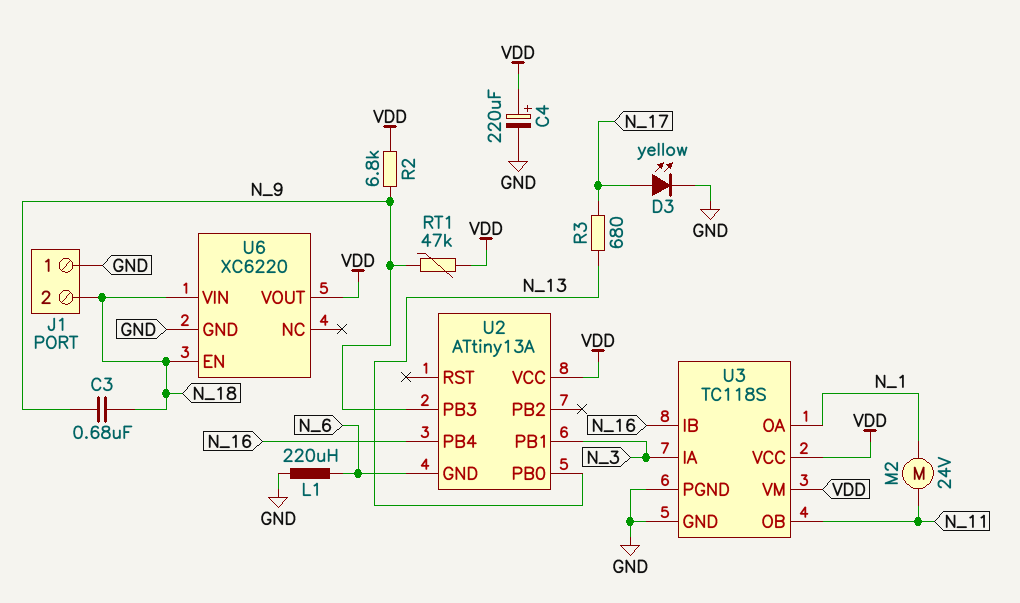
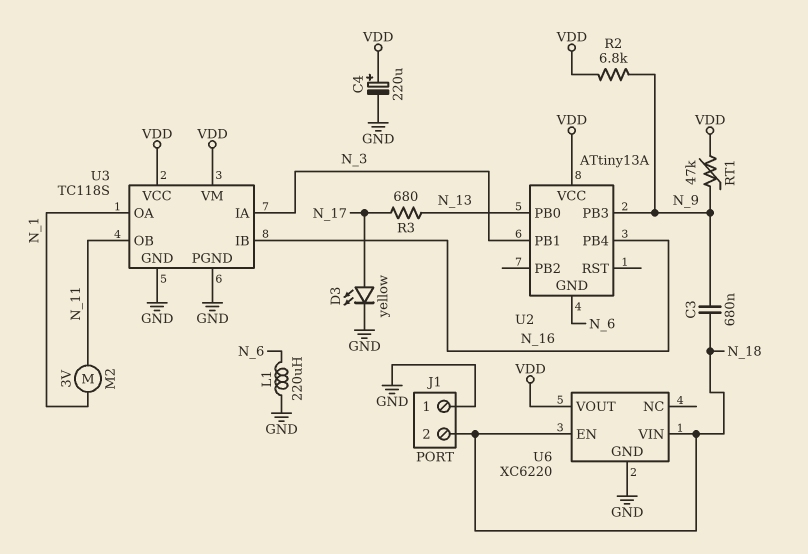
M2: motor 24V (N_1, N_11) -> motor 3V (N_1, N_11)

